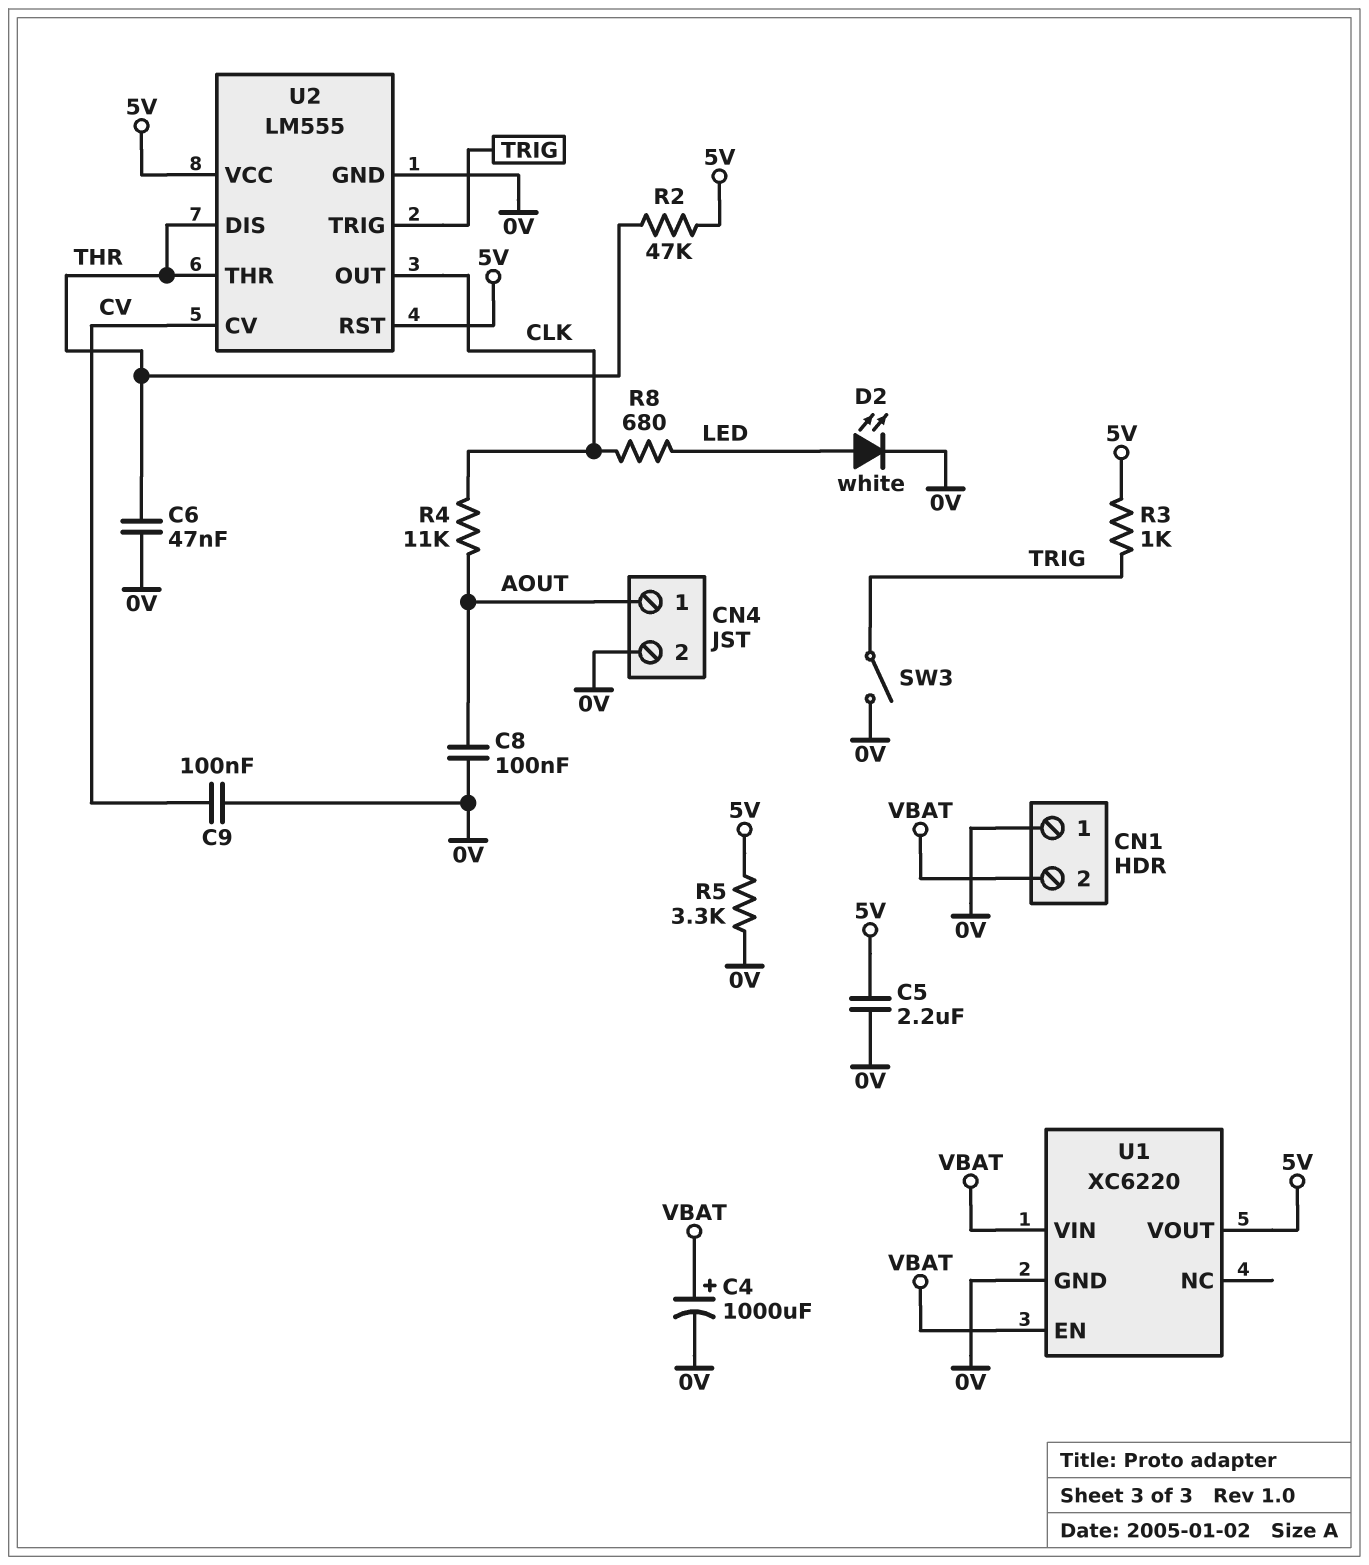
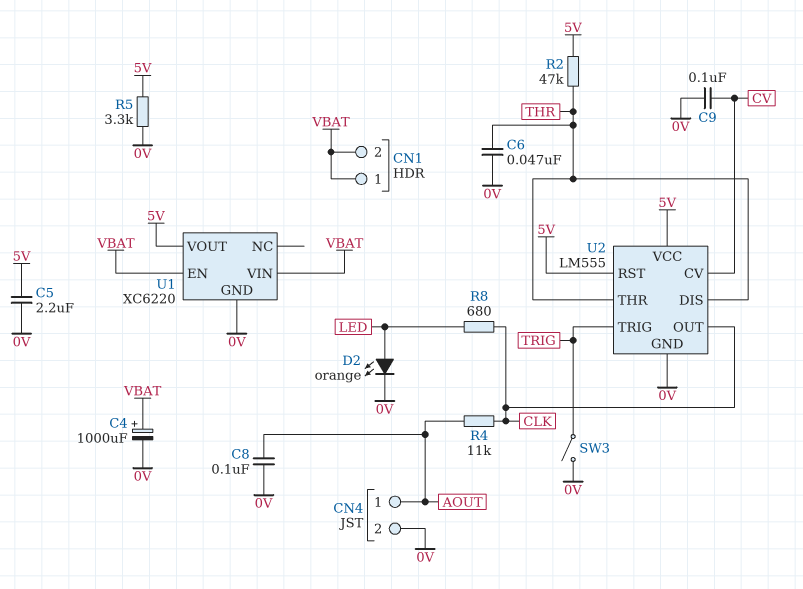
CN1 pin 1: 0V -> VBAT
D2: LED white (A LED, K 0V) -> LED orange (A LED, K 0V)
R3: 1k (5V, TRIG) -> none

